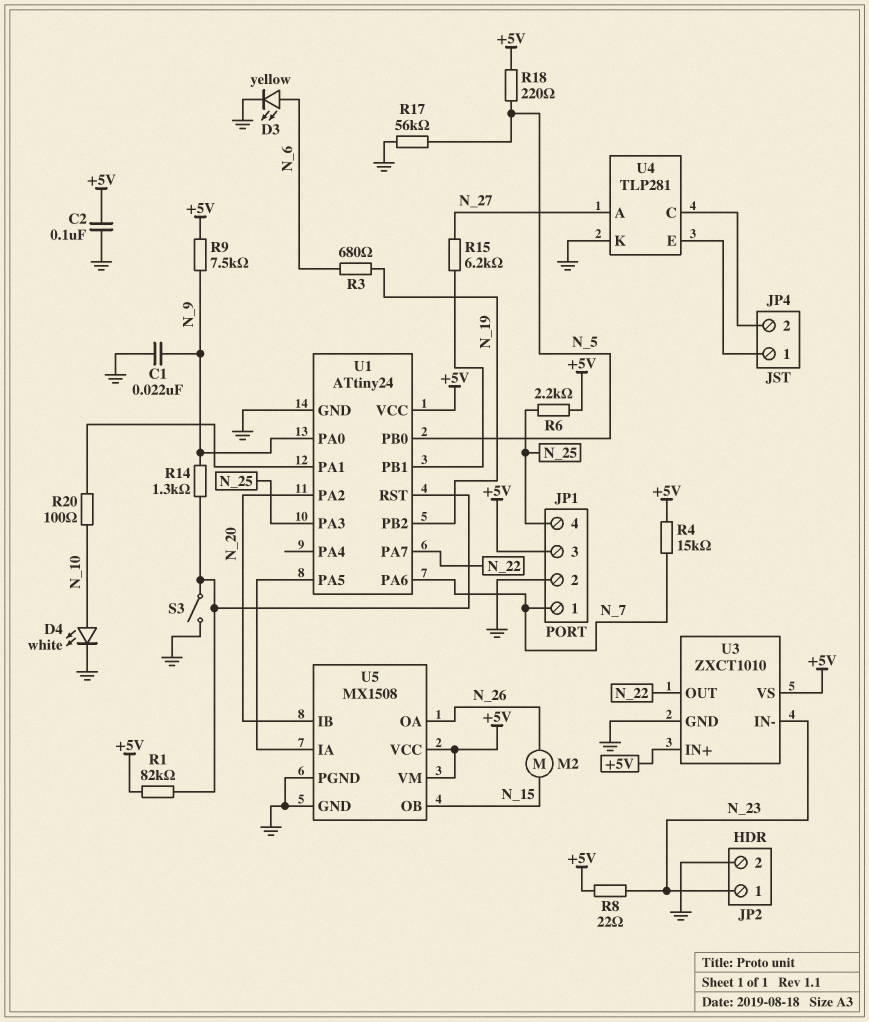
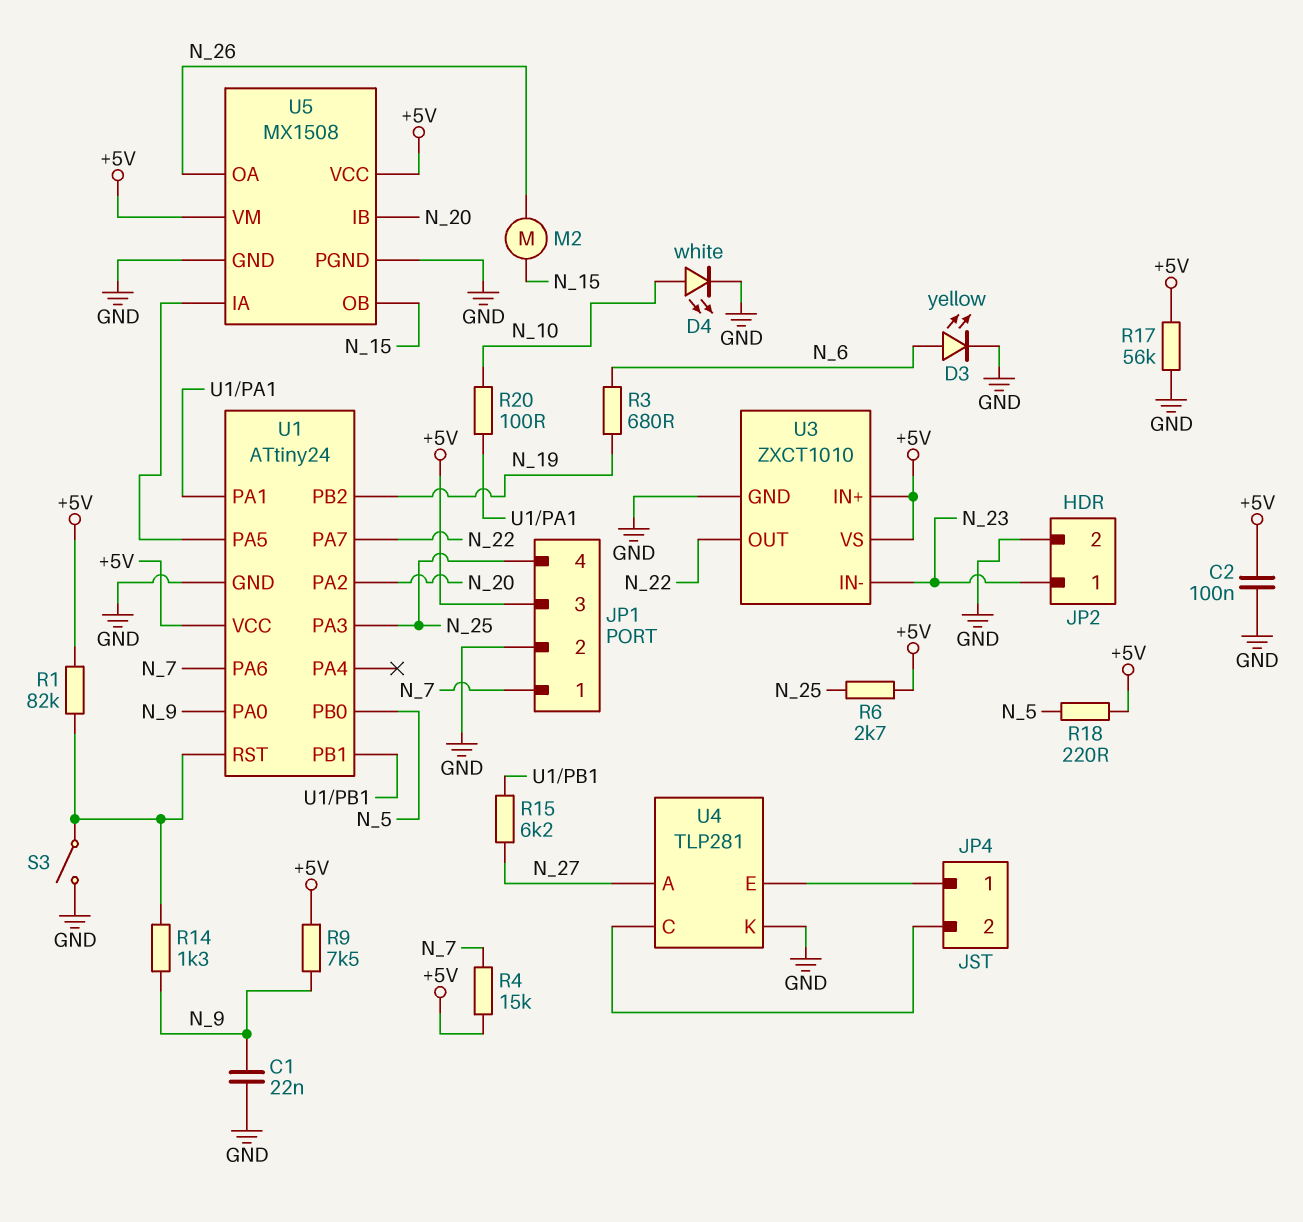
R6: 2.2k (+5V, N_25) -> 2.7k (+5V, N_25)
R8: 22 (+5V, N_23) -> none
R17: 56k (GND, N_5) -> 56k (+5V, GND)

